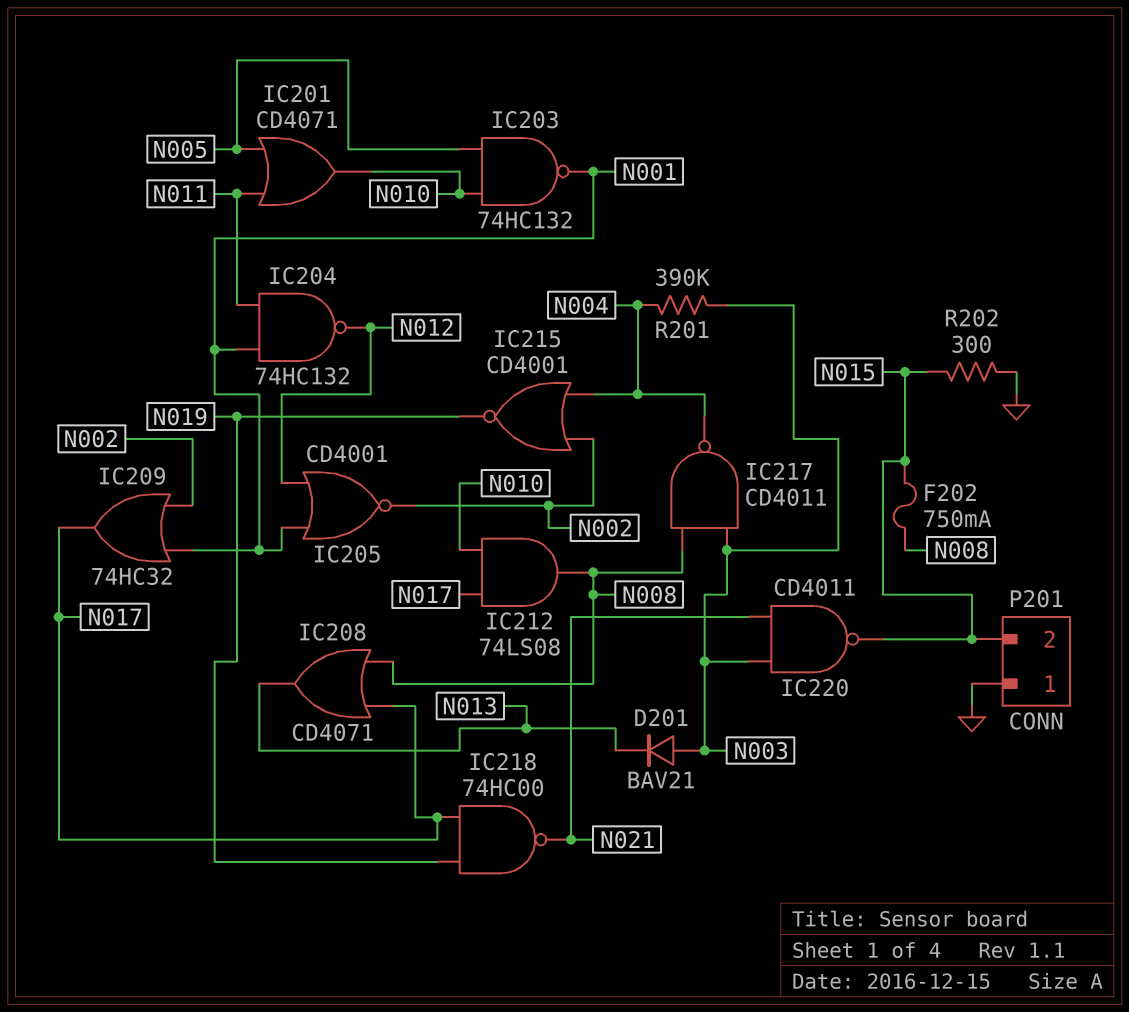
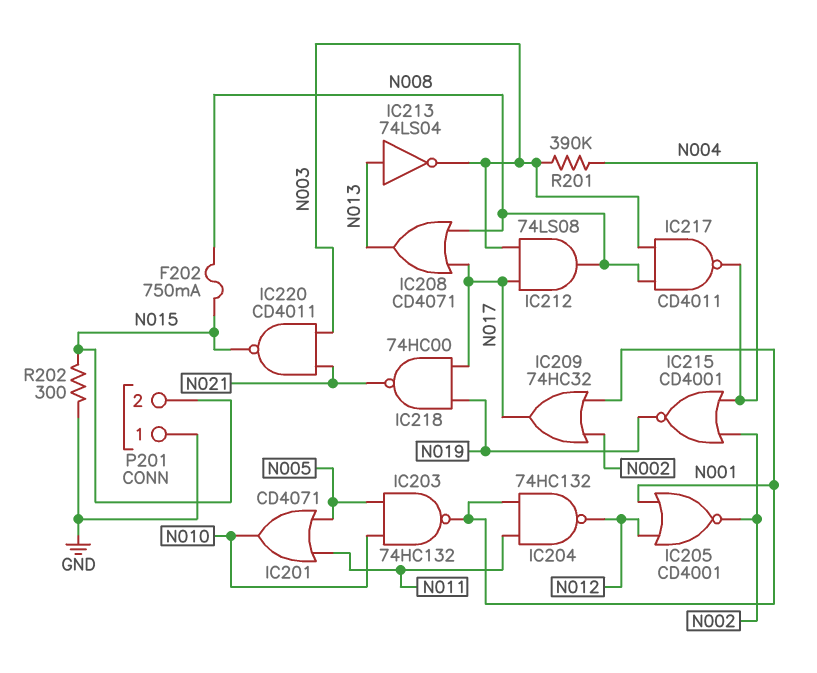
D201: diode BAV21 (A N003, K N013) -> none
IC212: AND 74LS08 (in N010, in N017, out N008) -> AND 74LS08 (in N003, in N017, out N008)
IC213: none -> NOT 74LS04 (in N013, out N003)

